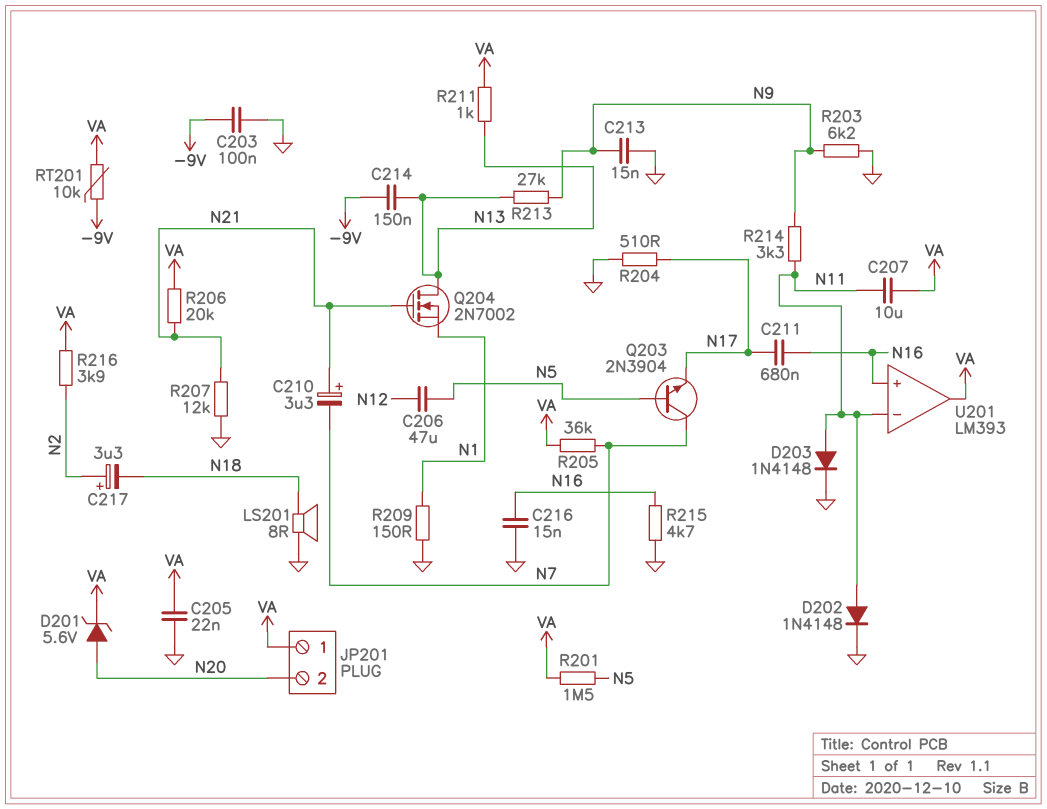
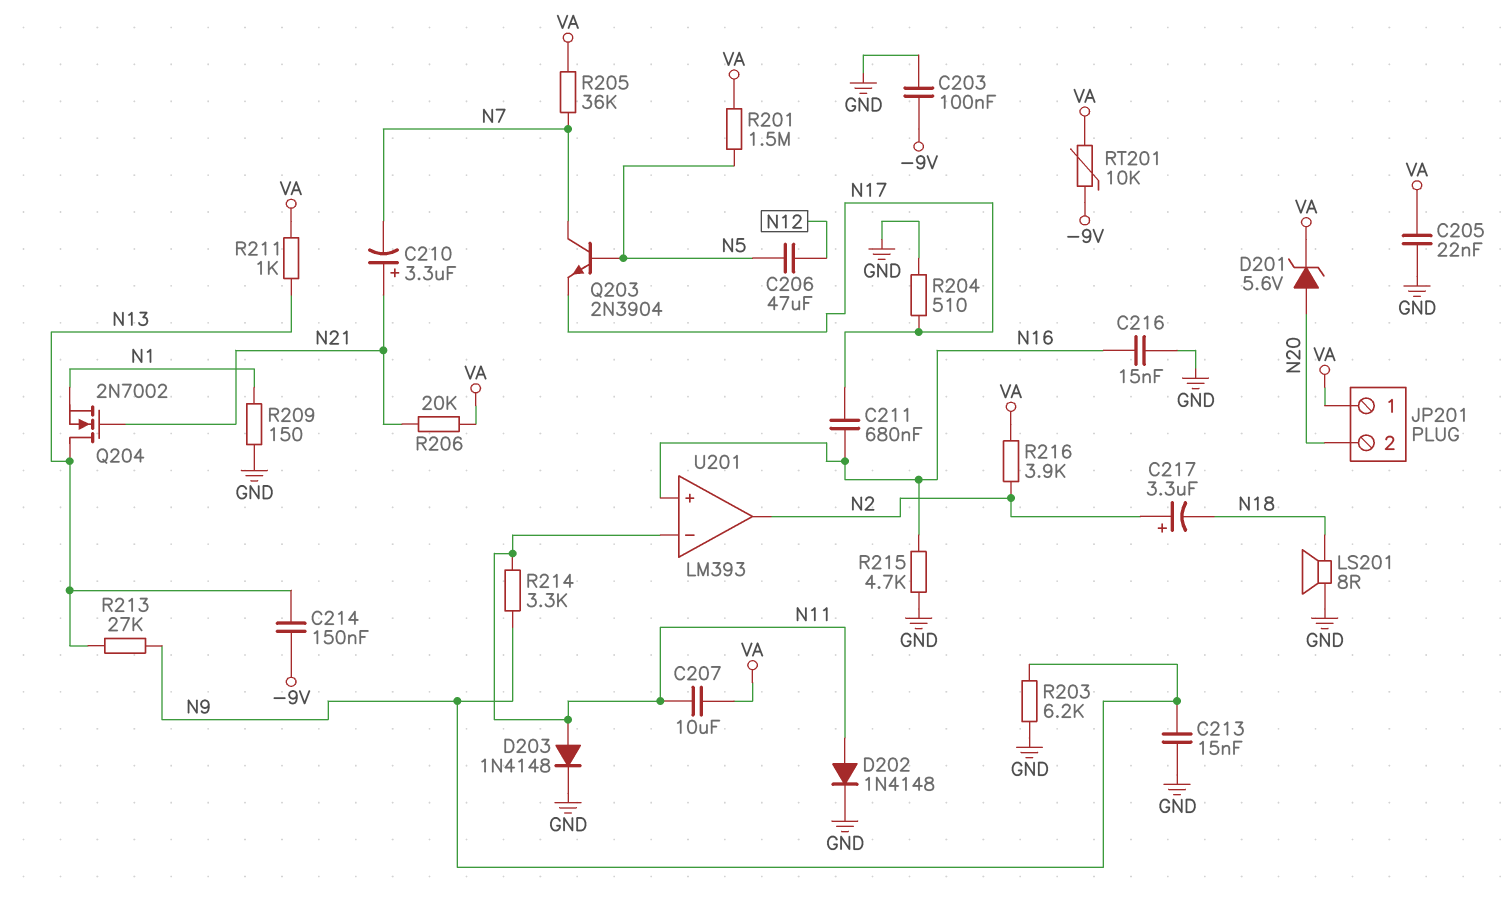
R207: 12k (GND, N21) -> none
U201 pin out: VA -> N2

